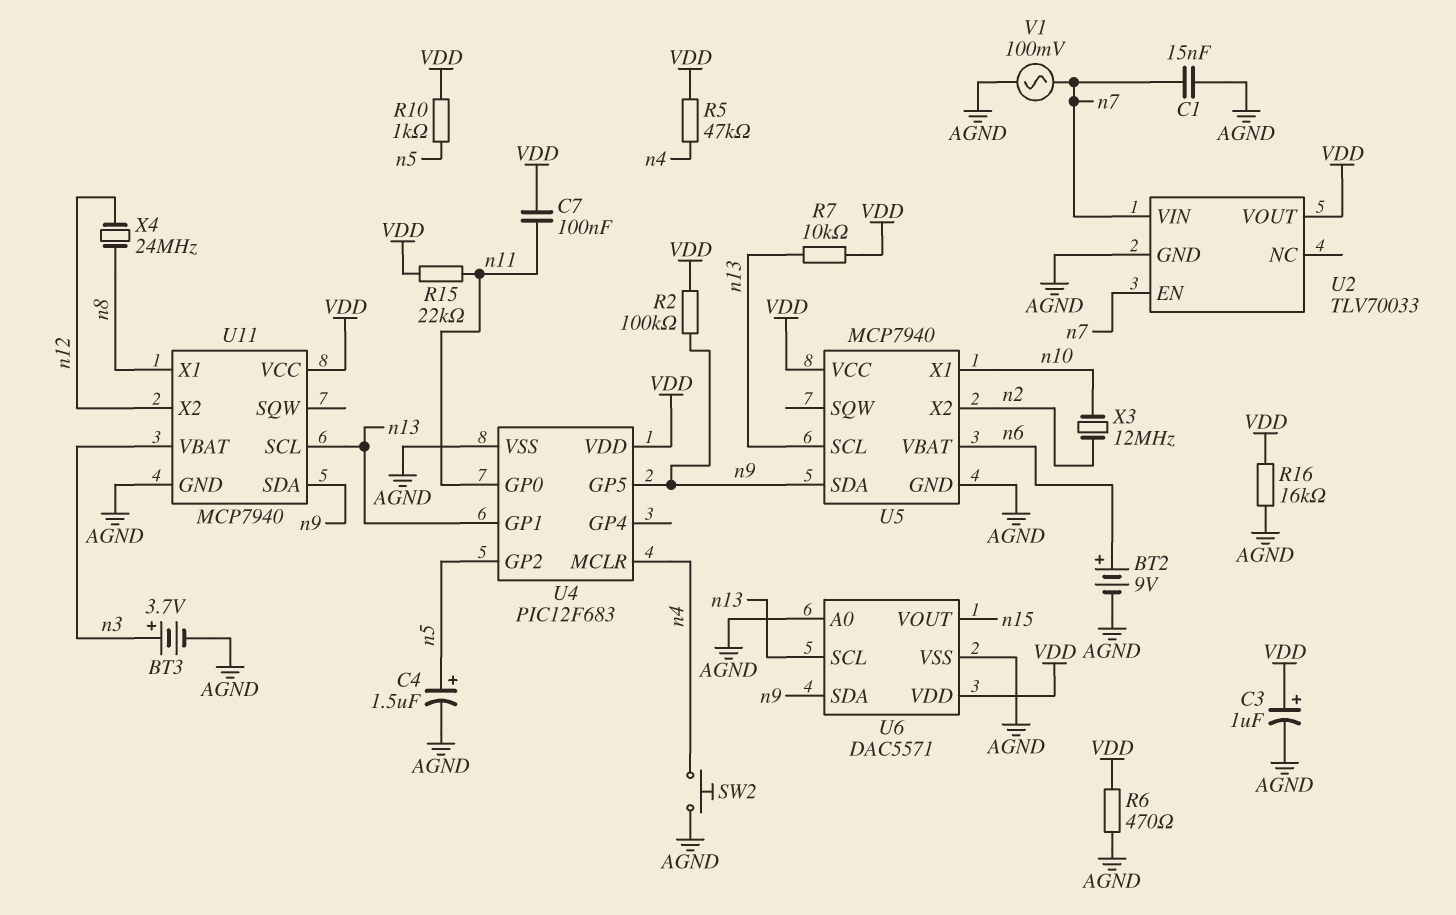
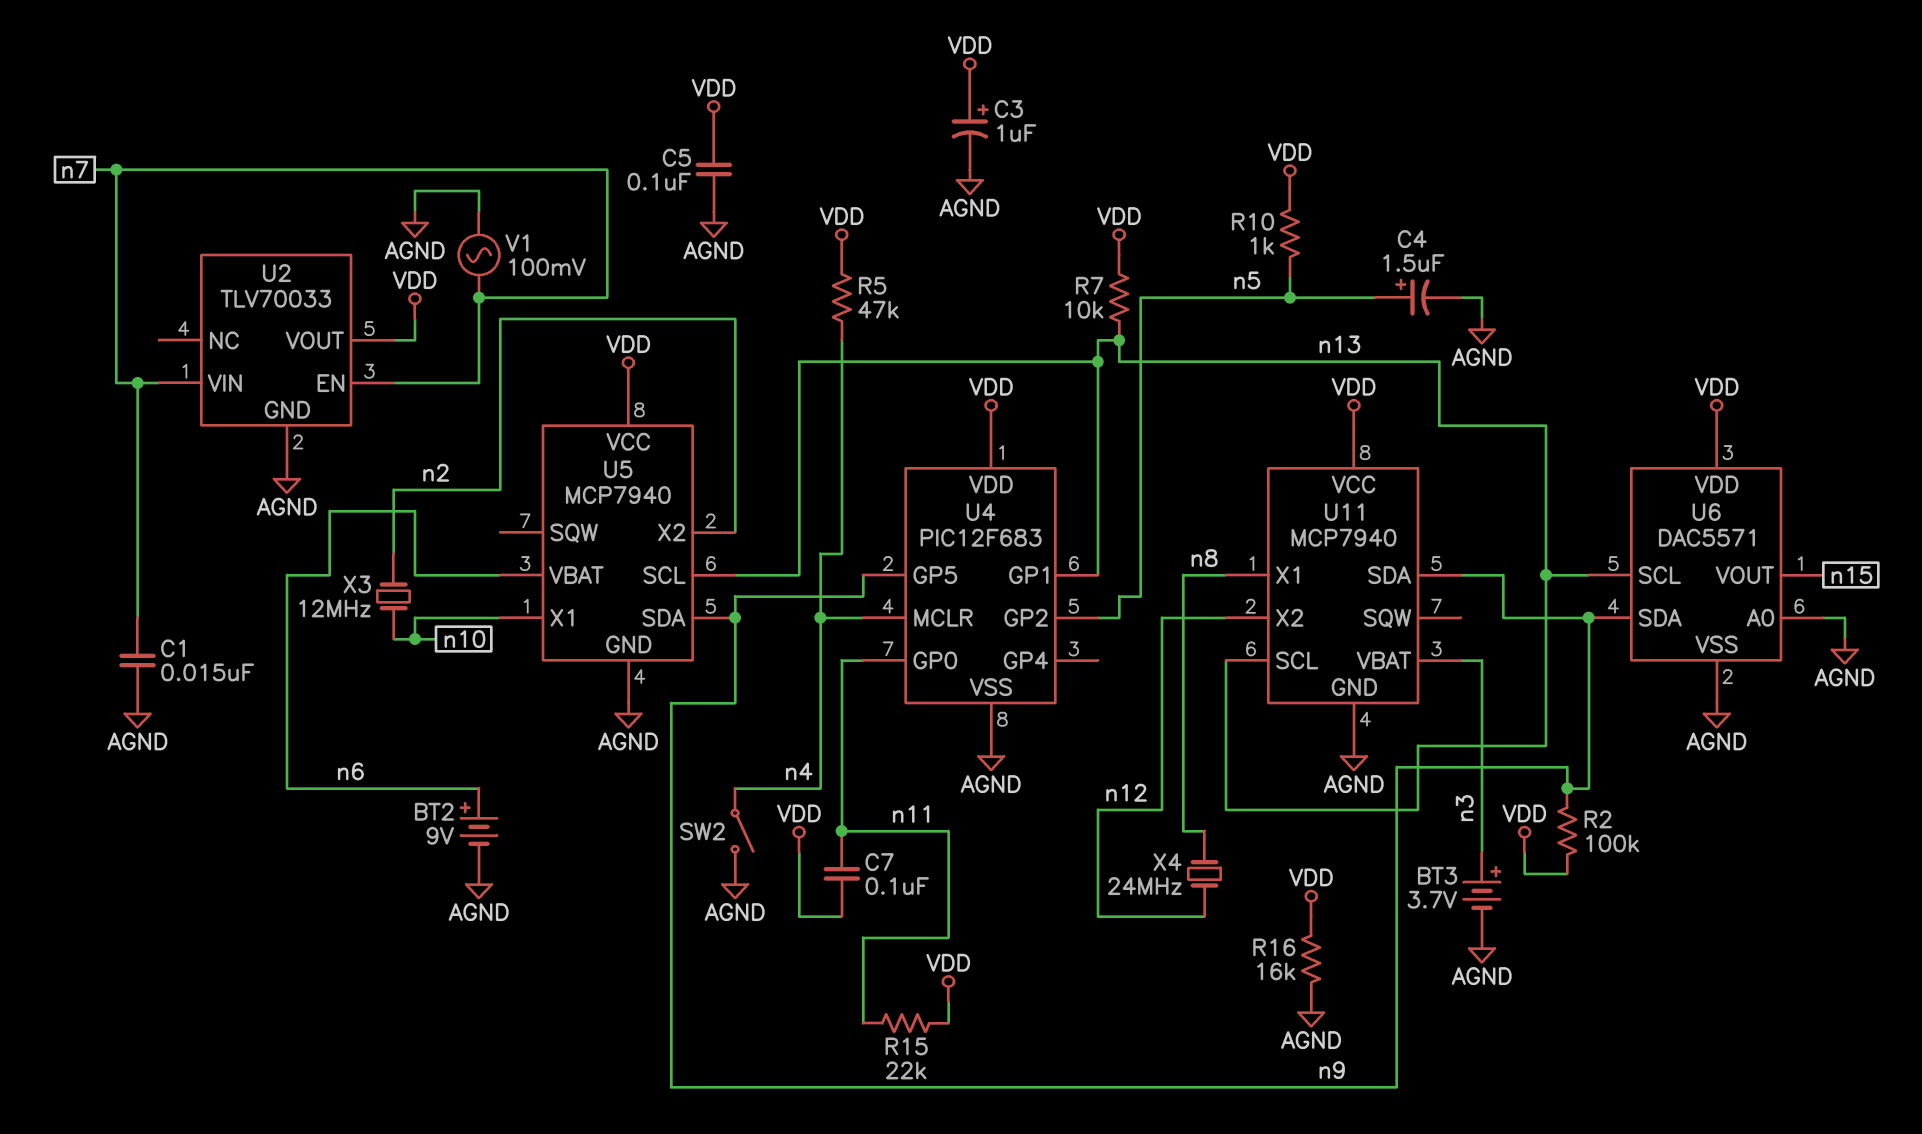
C5: none -> 100nF (AGND, VDD)
R6: 470 (AGND, VDD) -> none
SW2: button (AGND, n4) -> switch (AGND, n4)

